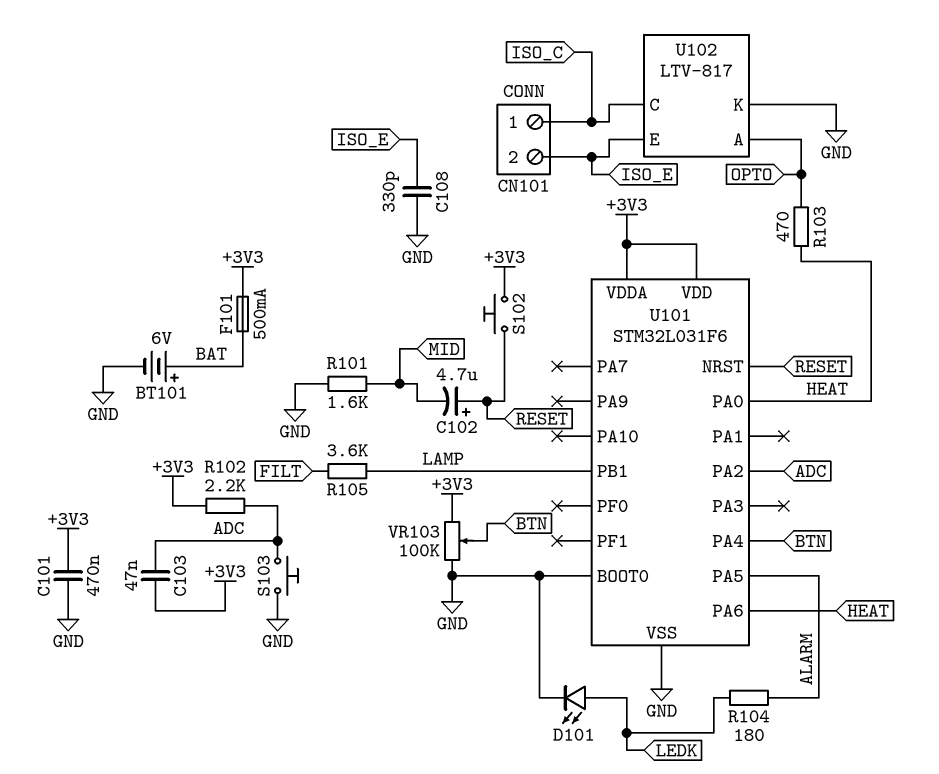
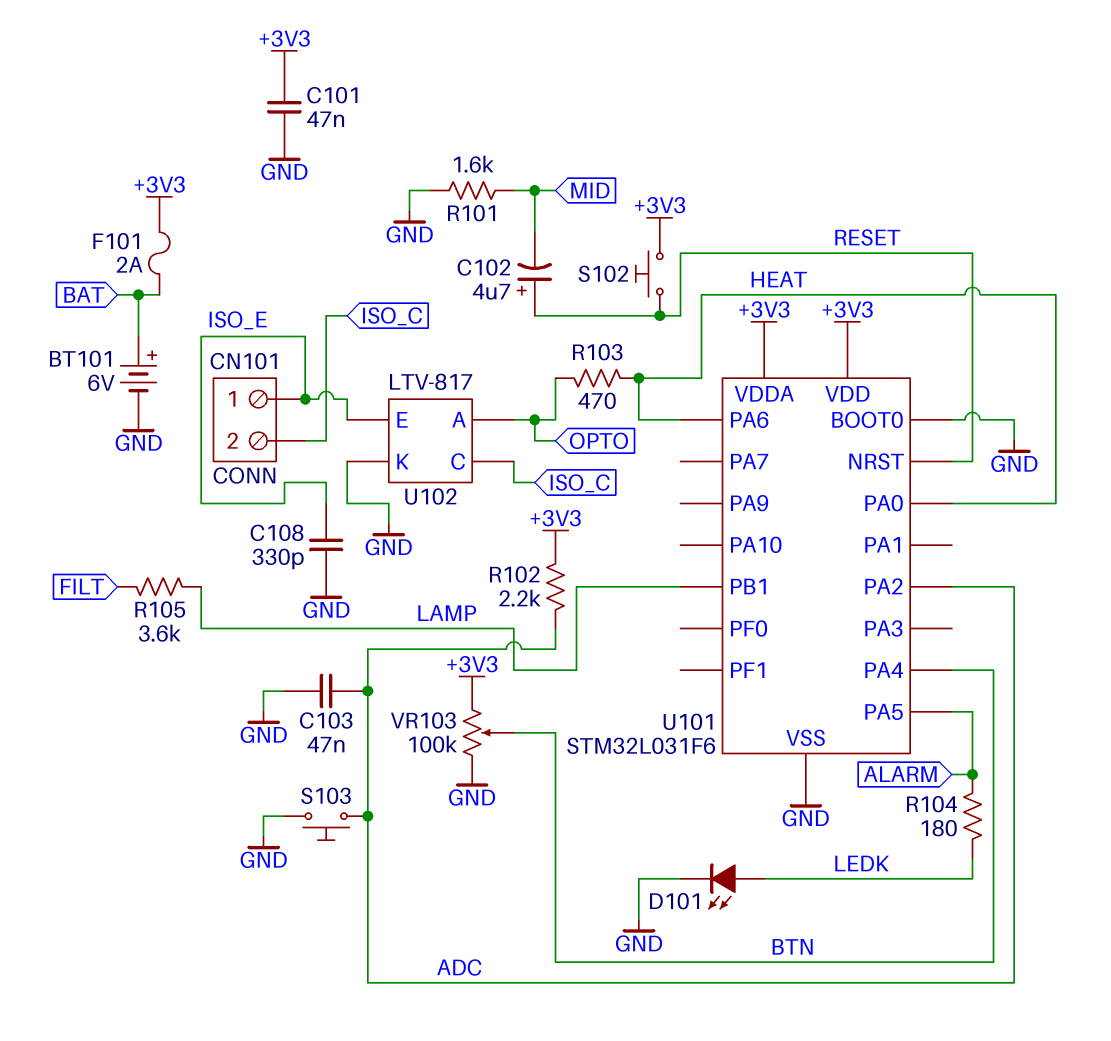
C101: 470nF (+3V3, GND) -> 47nF (+3V3, GND)
C103: 47nF (+3V3, ADC) -> 47nF (ADC, GND)
CN101 pin 1: ISO_C -> ISO_E
CN101 pin 2: ISO_E -> ISO_C
F101: 500mA (+3V3, BAT) -> 2A (+3V3, BAT)

